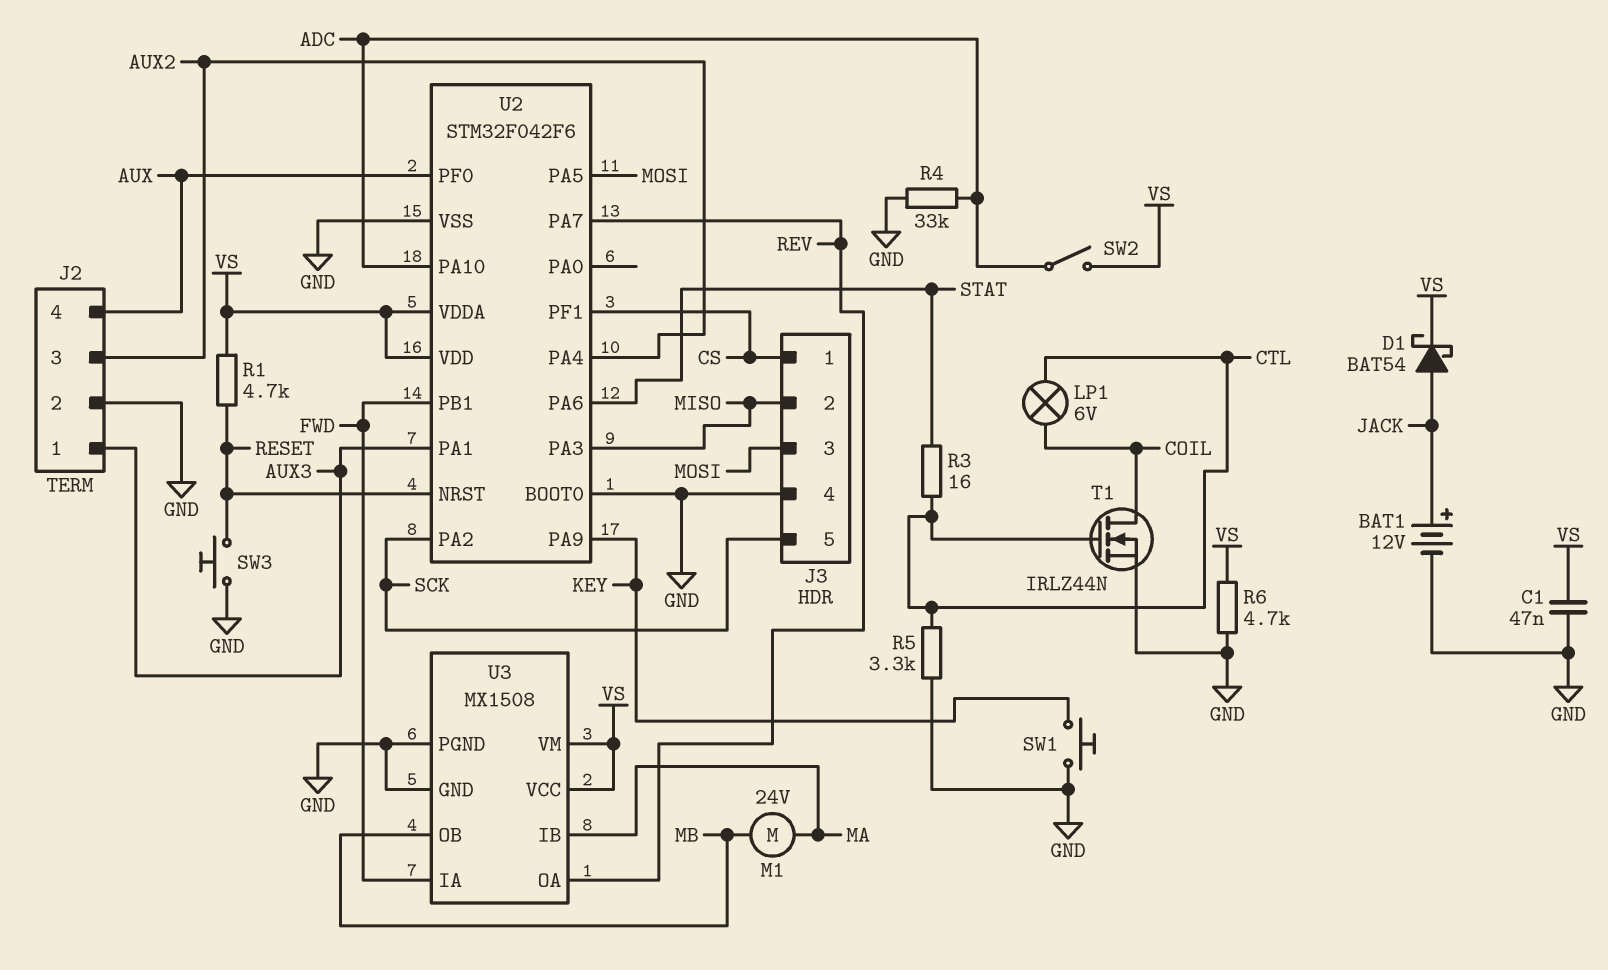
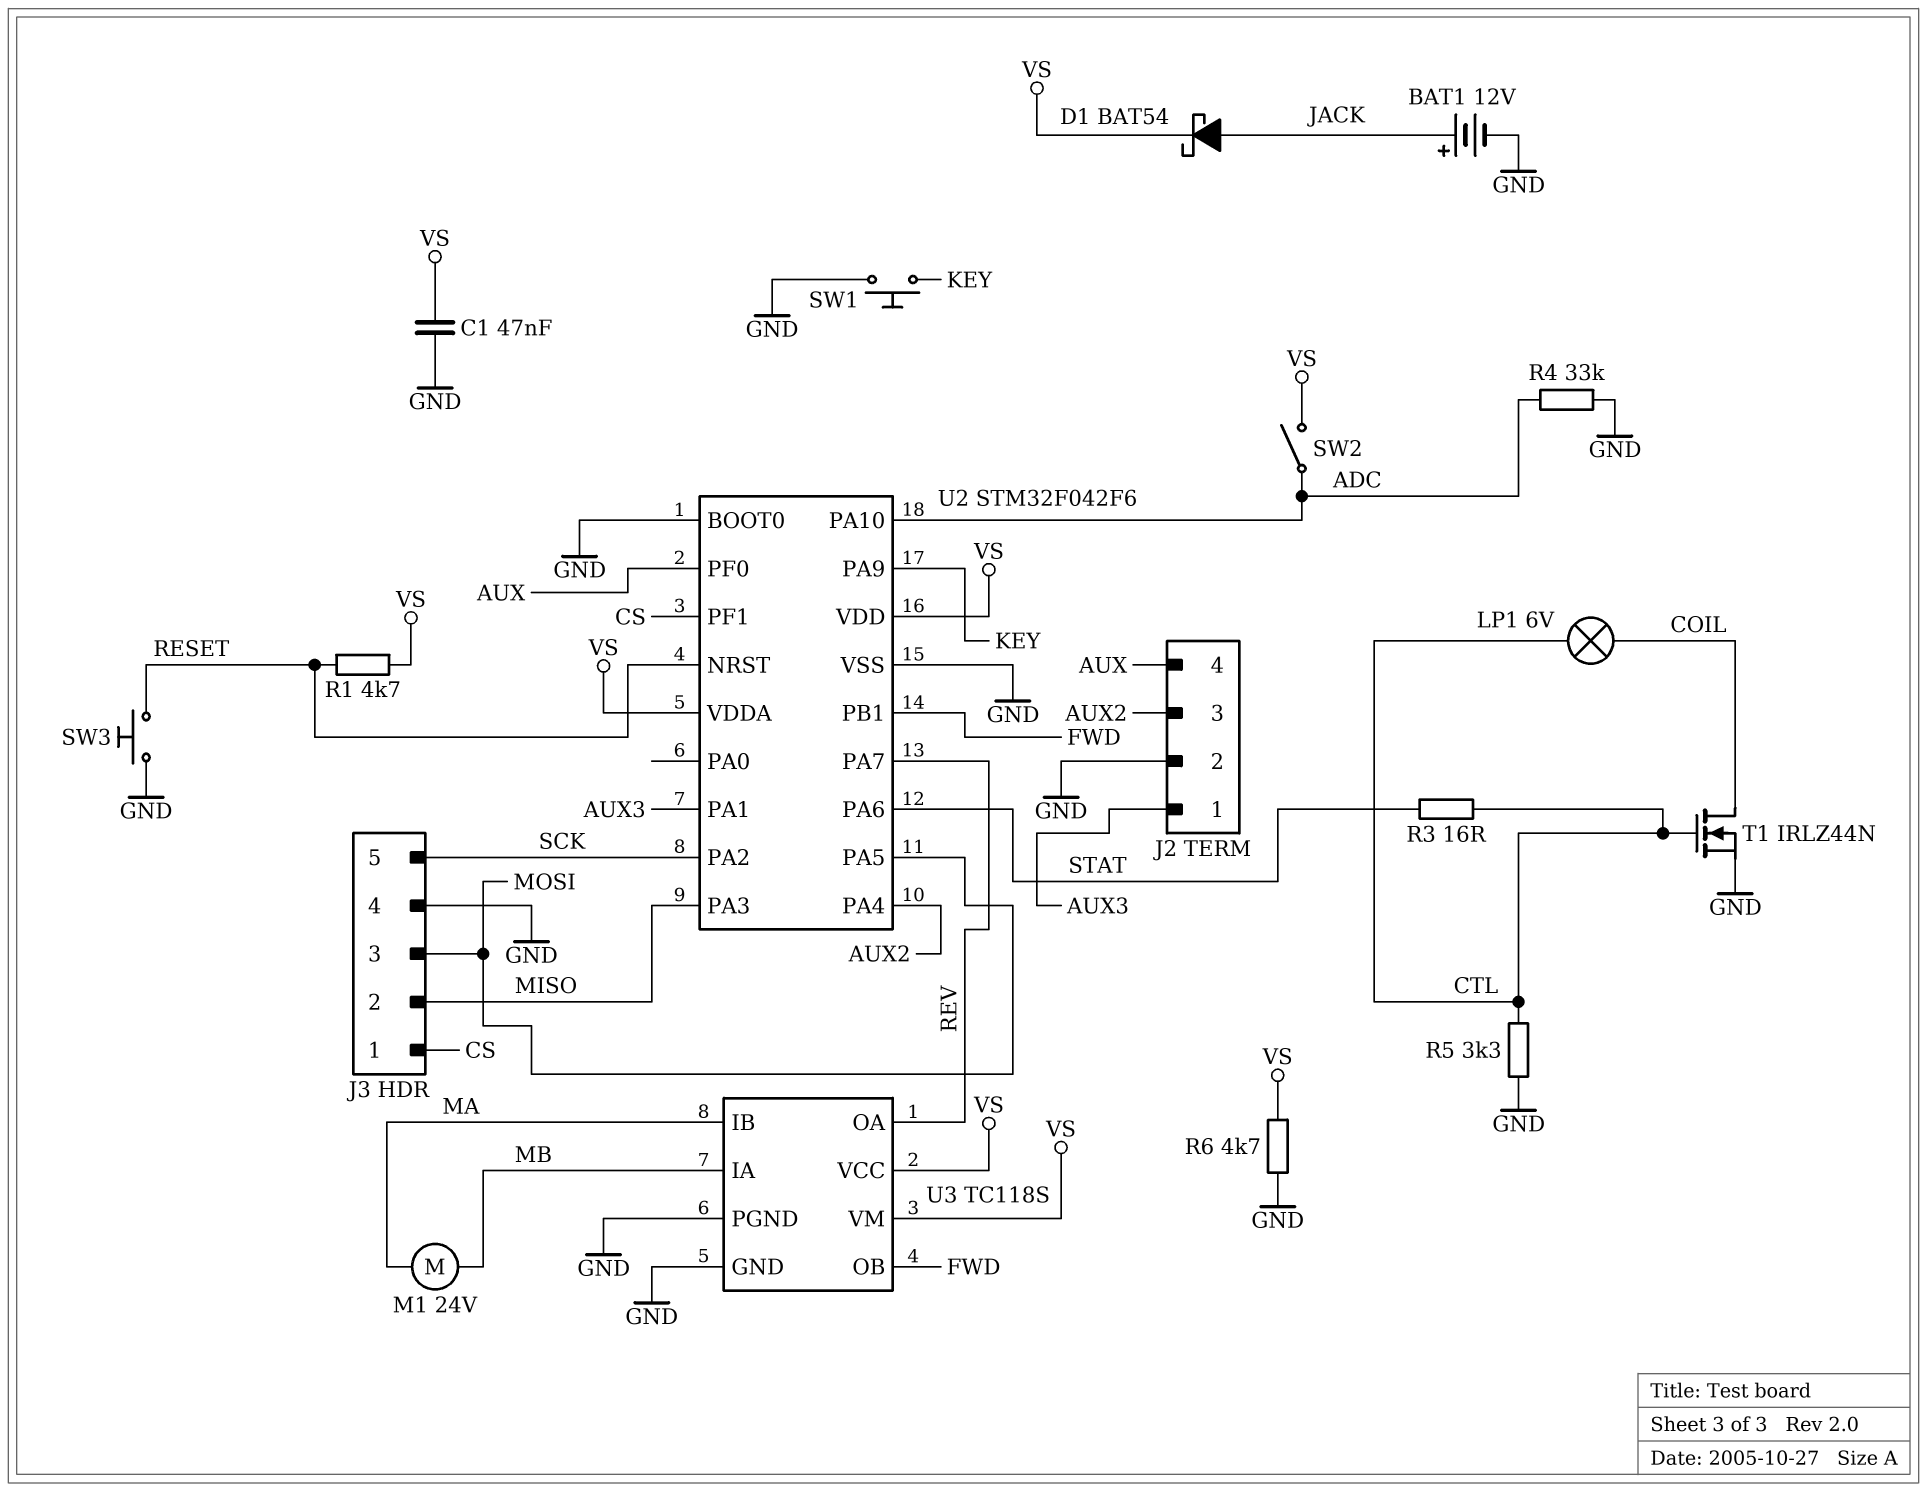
U3: MX1508 -> TC118S
U3 pin IA: FWD -> MB
U3 pin OB: MB -> FWD

